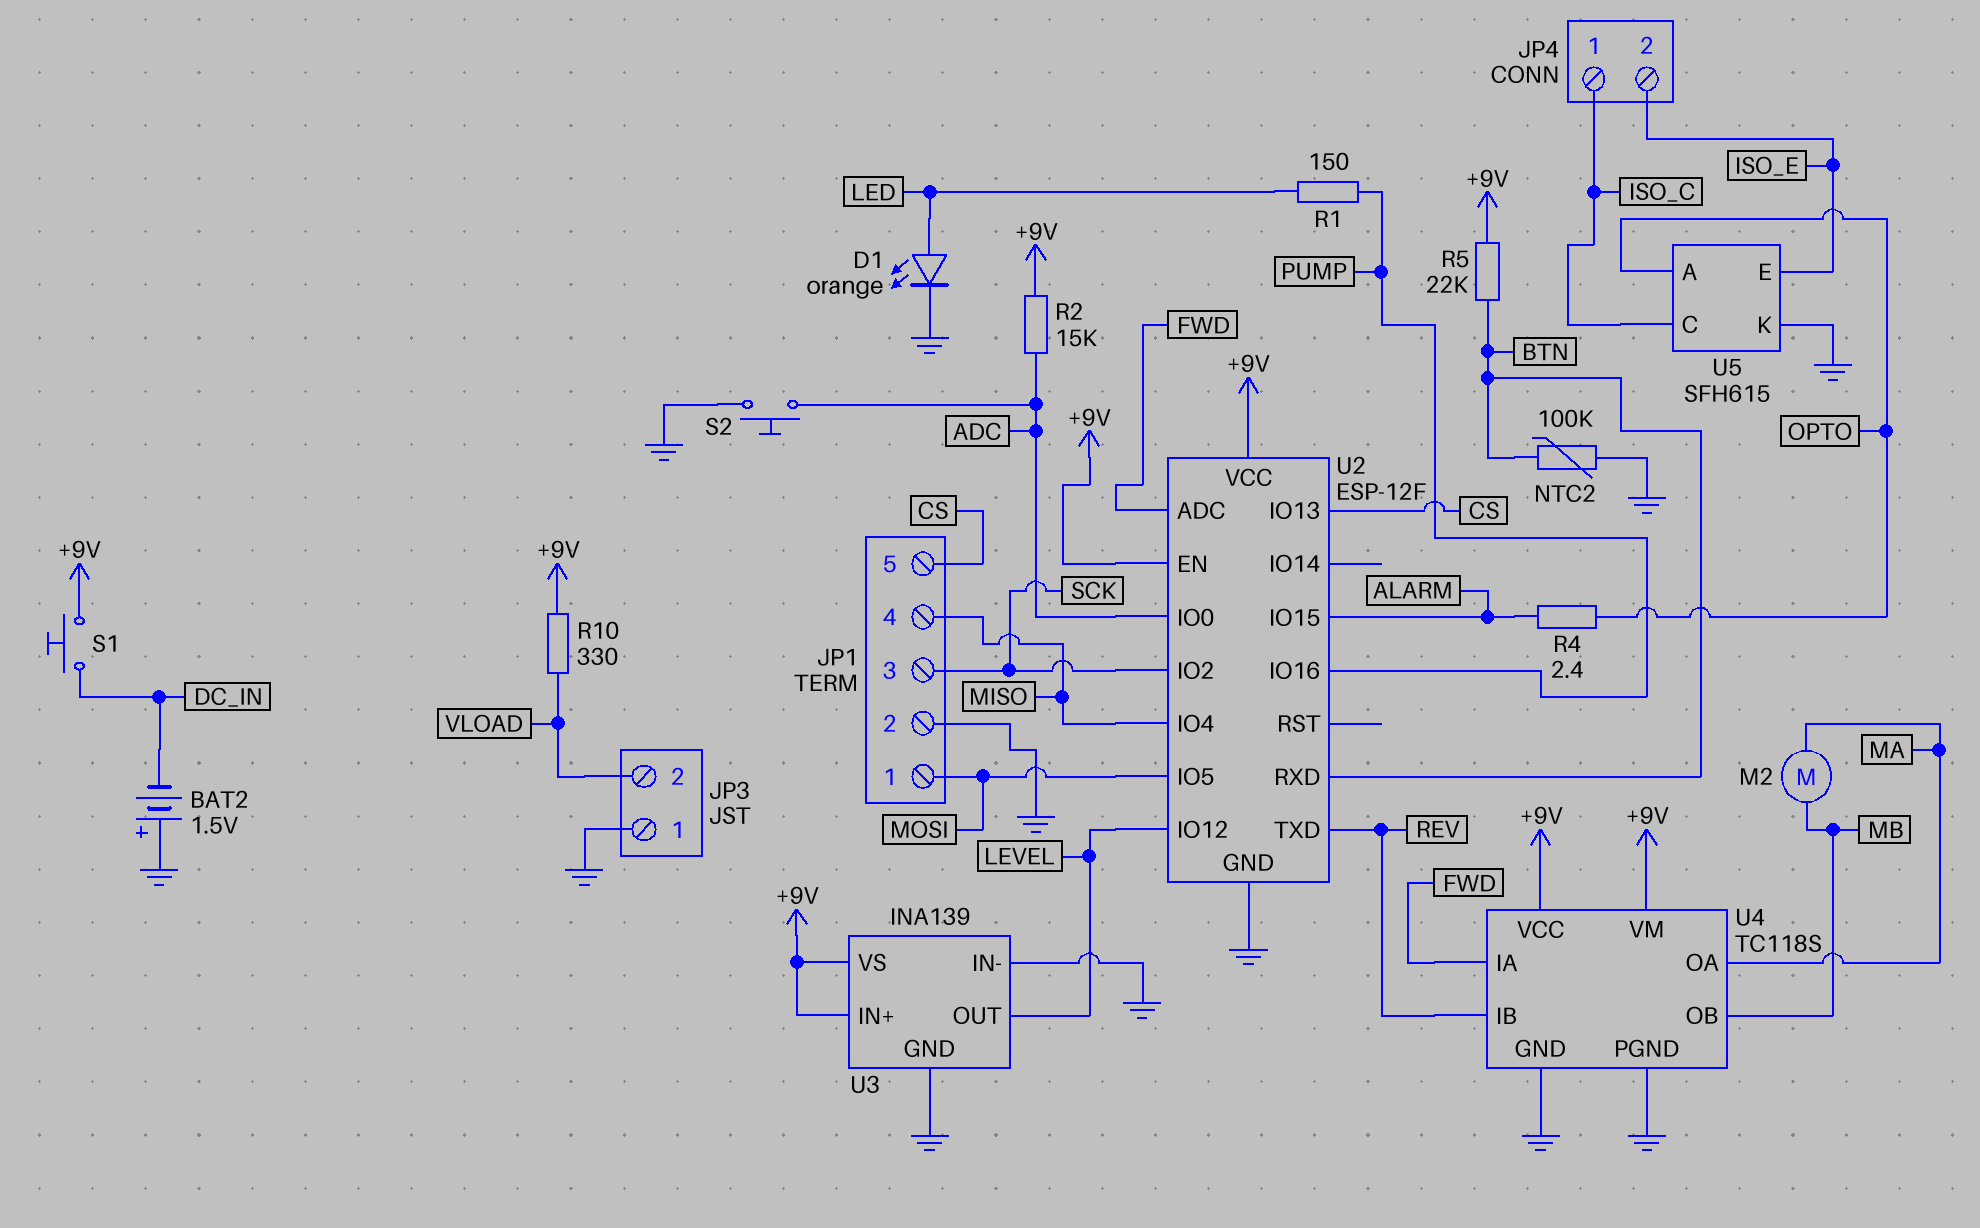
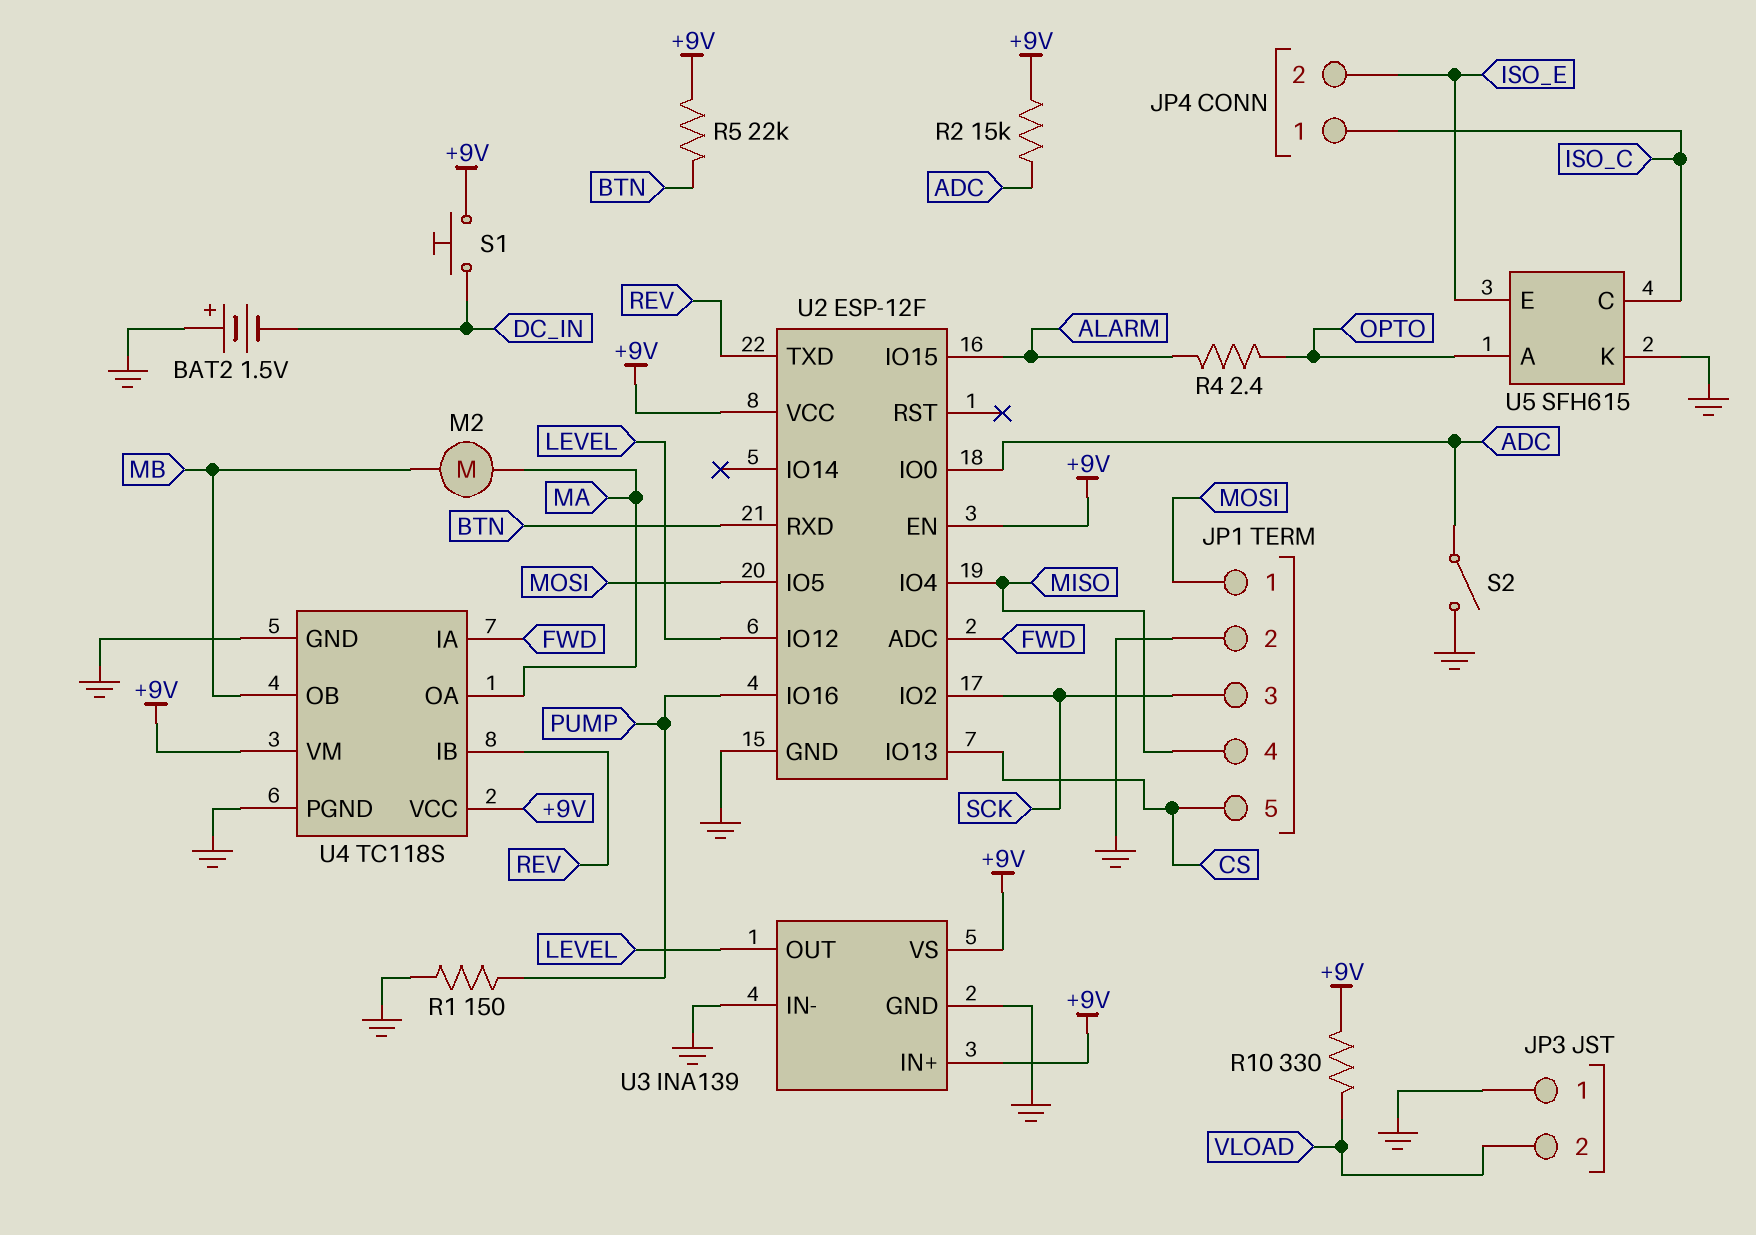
D1: LED orange (A LED, K GND) -> none
NTC2: 100k (BTN, GND) -> none
R1: 150 (LED, PUMP) -> 150 (GND, PUMP)
S2: button (ADC, GND) -> switch (ADC, GND)

